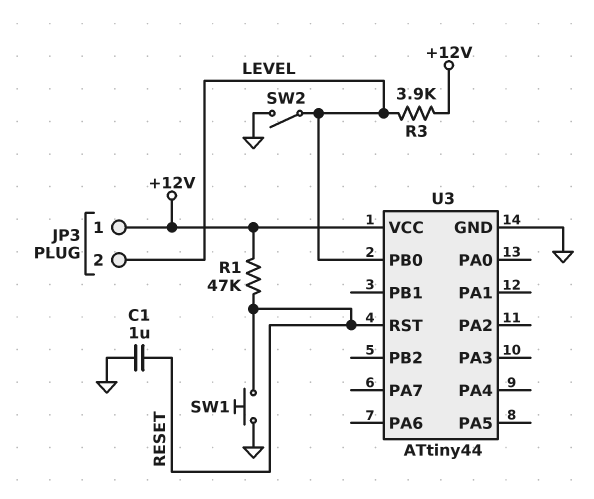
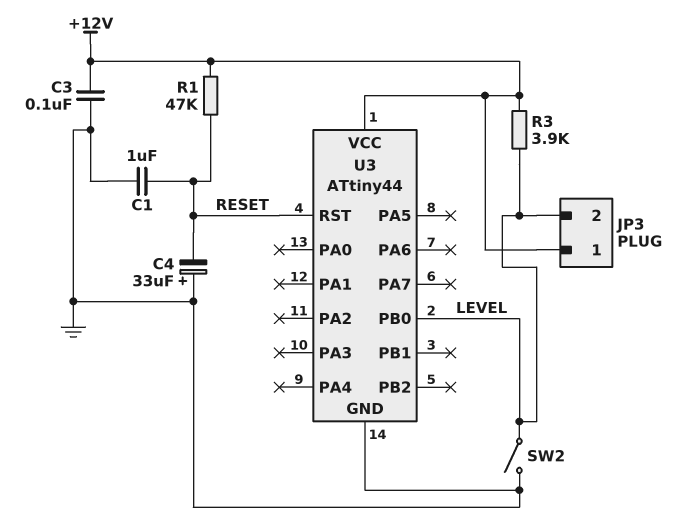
C3: none -> 100nF (+12V, GND)
C4: none -> 33uF (plus GND, minus RESET)
SW1: button (GND, RESET) -> none

